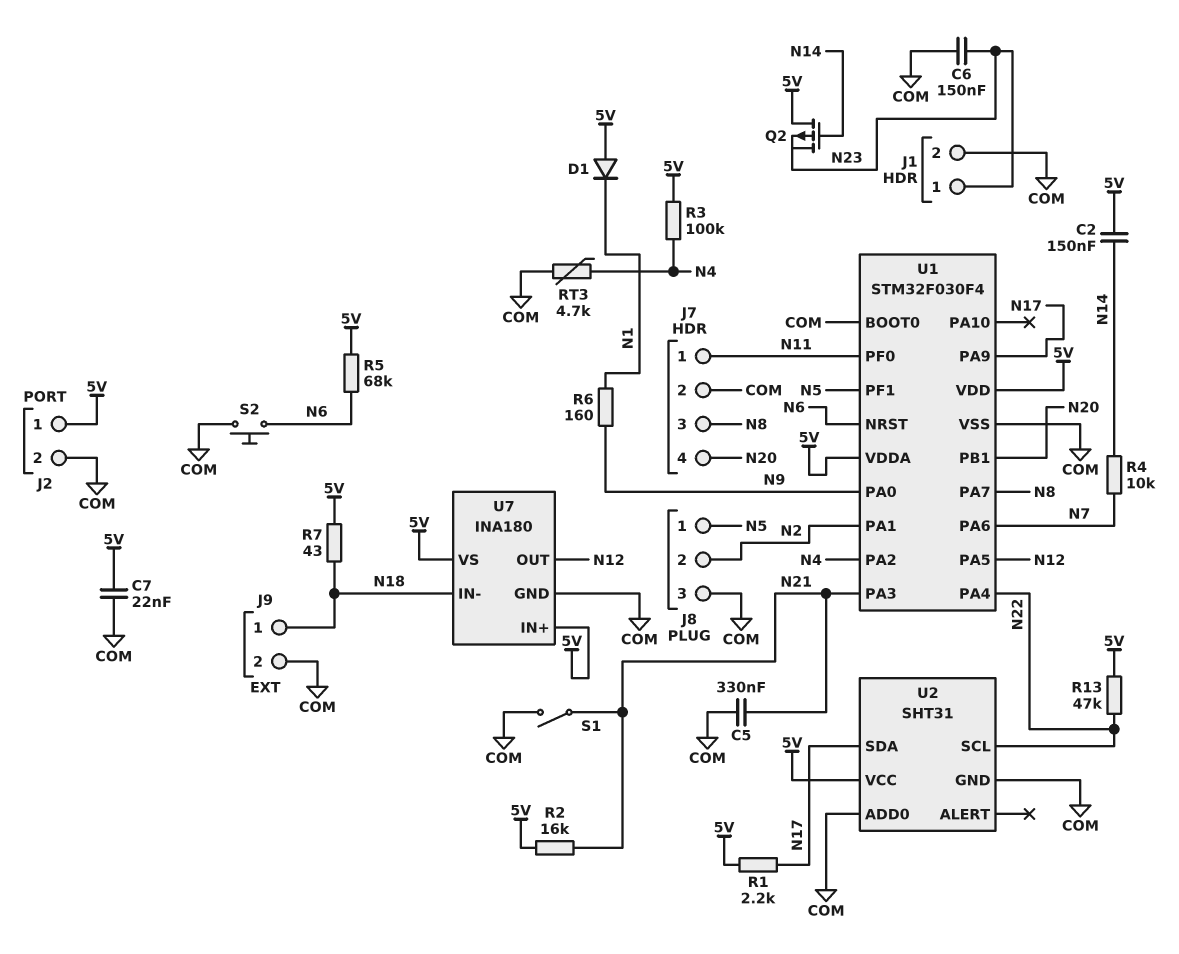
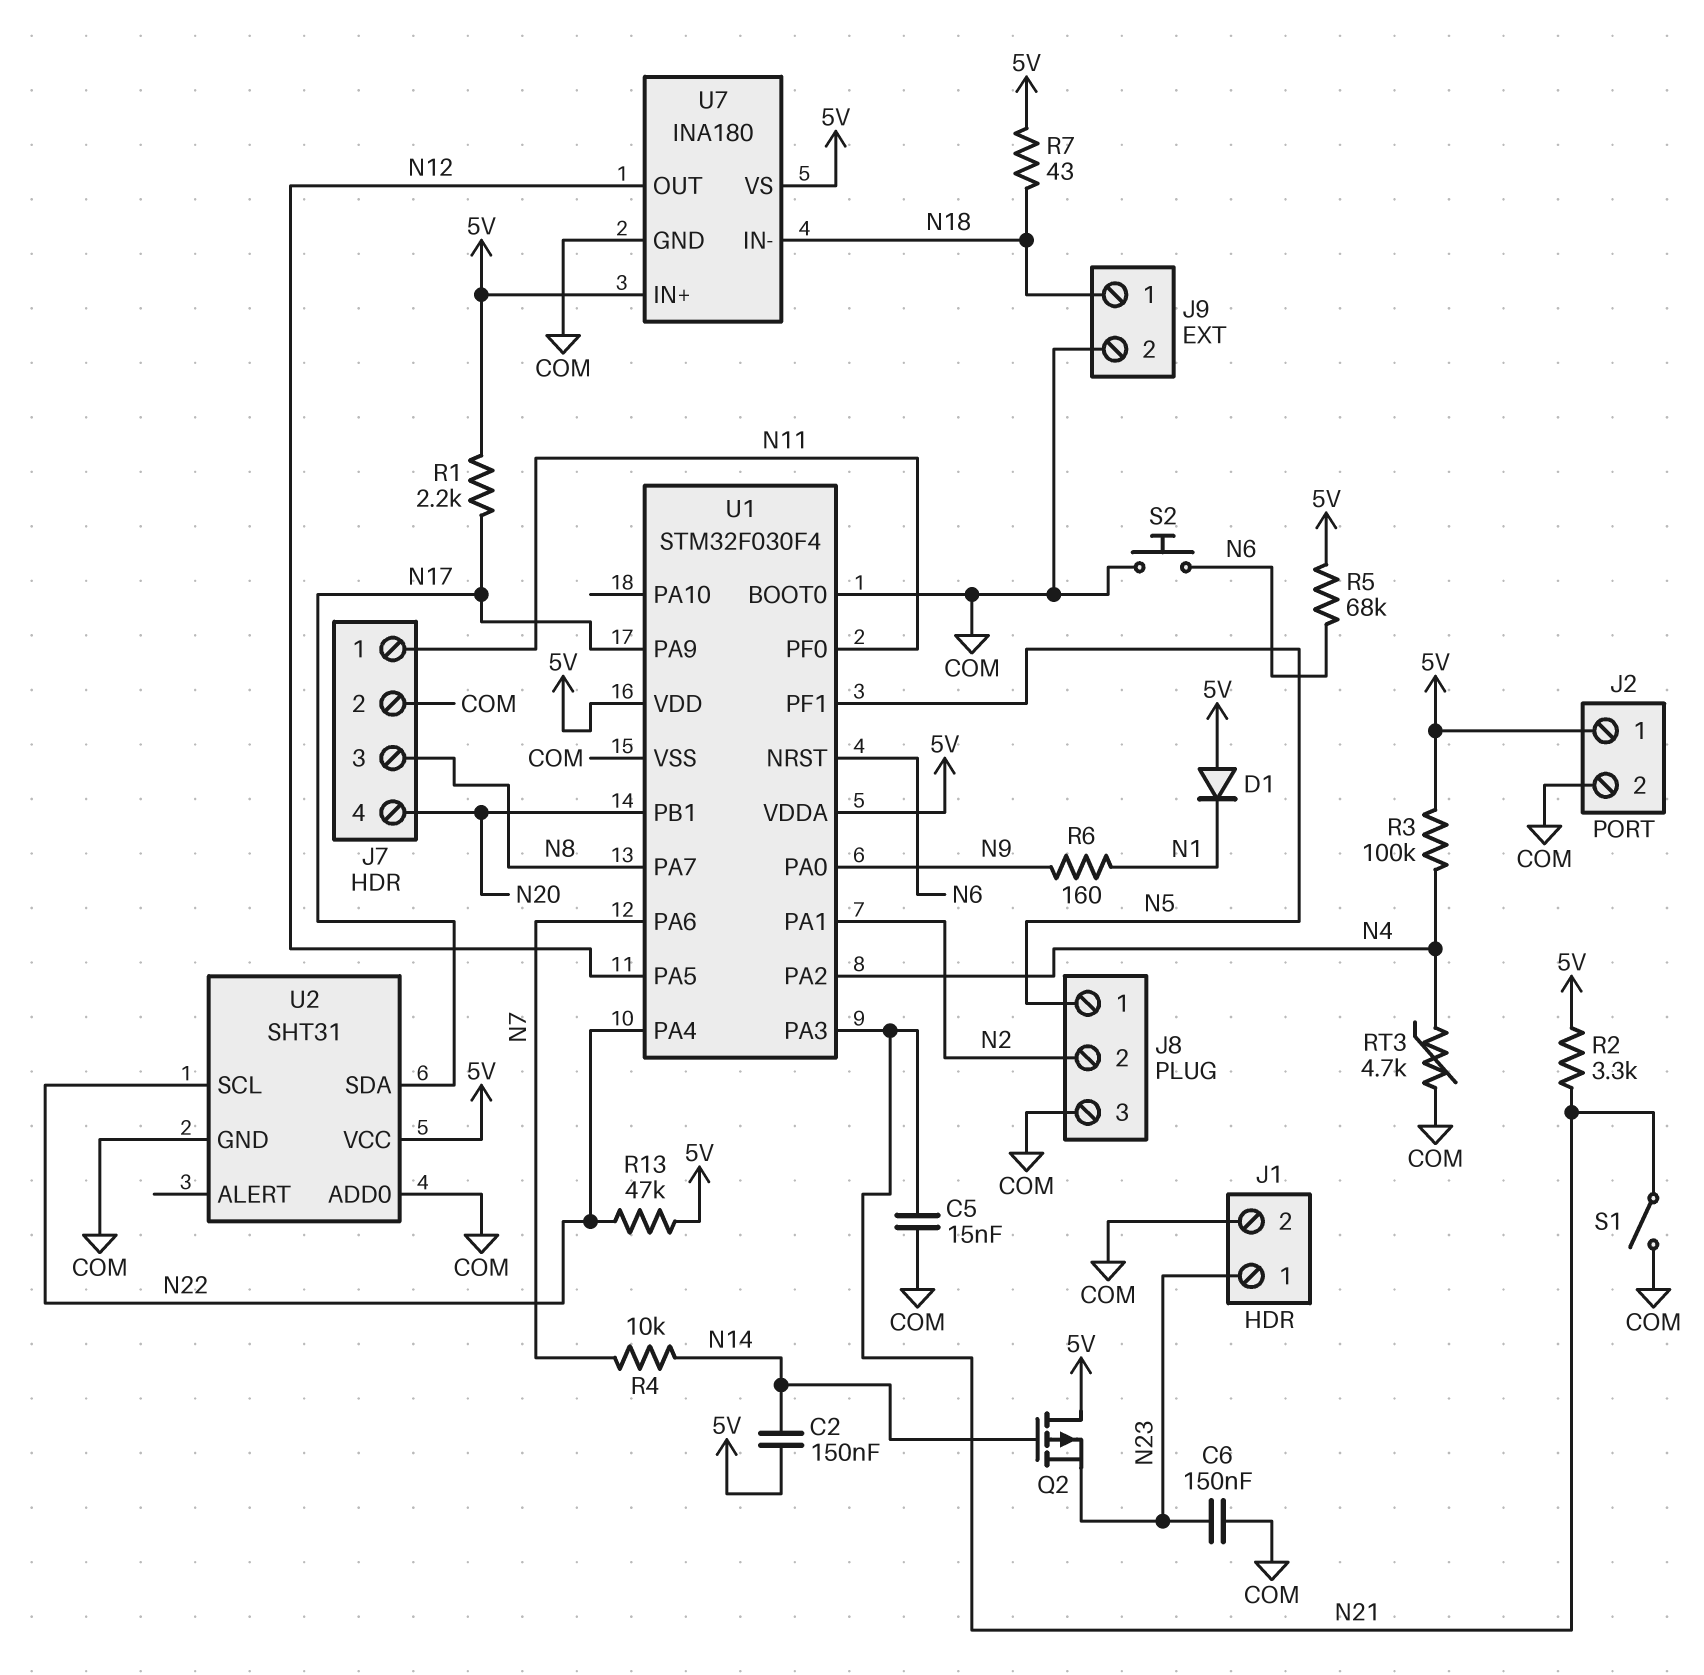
C5: 330nF (COM, N21) -> 15nF (COM, N21)
C7: 22nF (5V, COM) -> none
R2: 16k (5V, N21) -> 3.3k (5V, N21)

